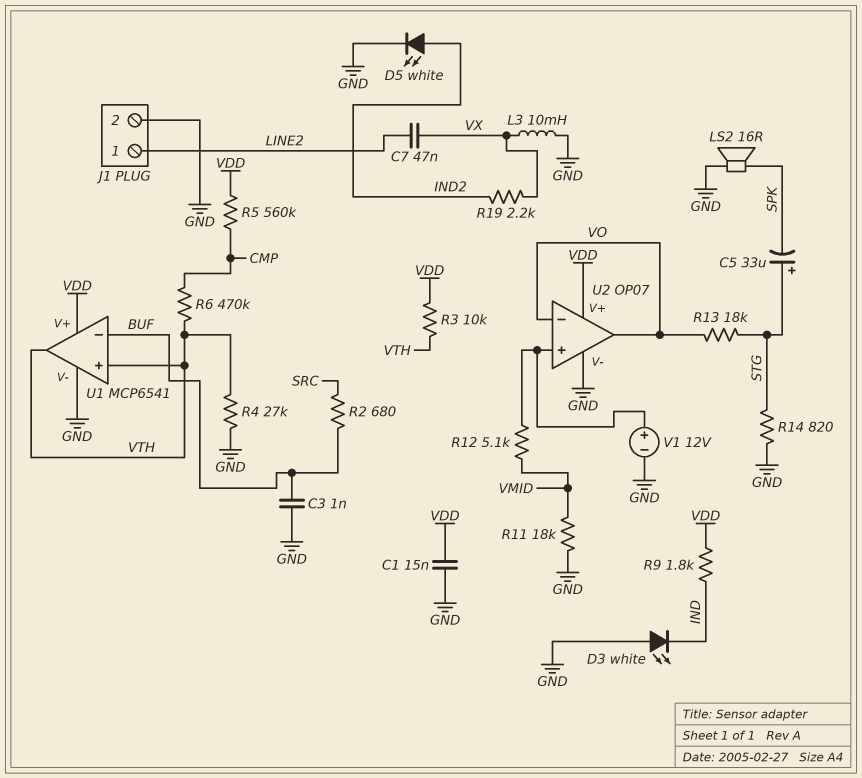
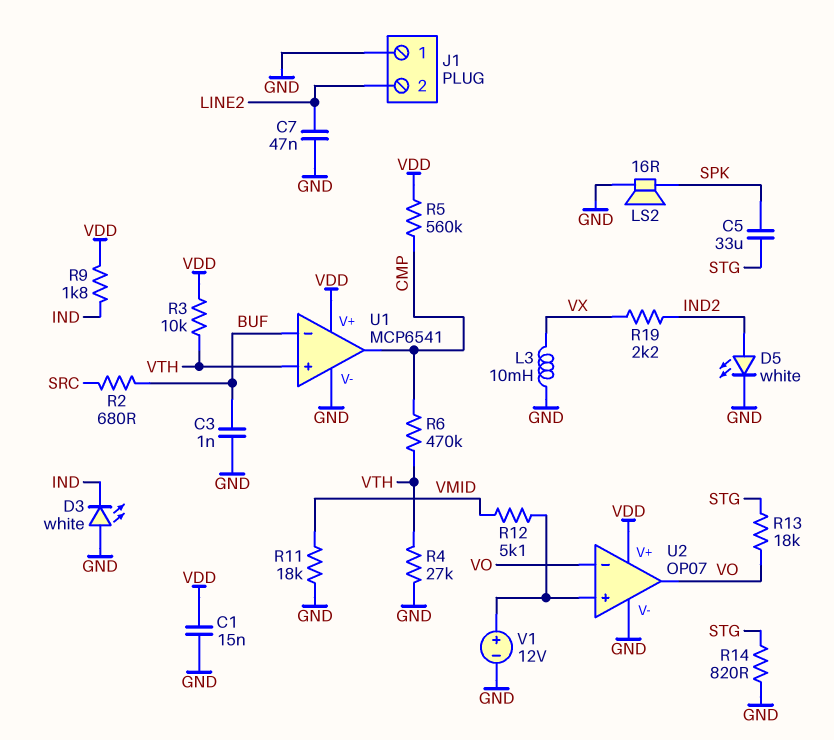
C5: 33uF (plus STG, minus SPK) -> 33uF (SPK, STG)
C7: 47nF (LINE2, VX) -> 47nF (GND, LINE2)
J1 pin 1: LINE2 -> GND
J1 pin 2: GND -> LINE2
U1 pin out: VTH -> CMP

